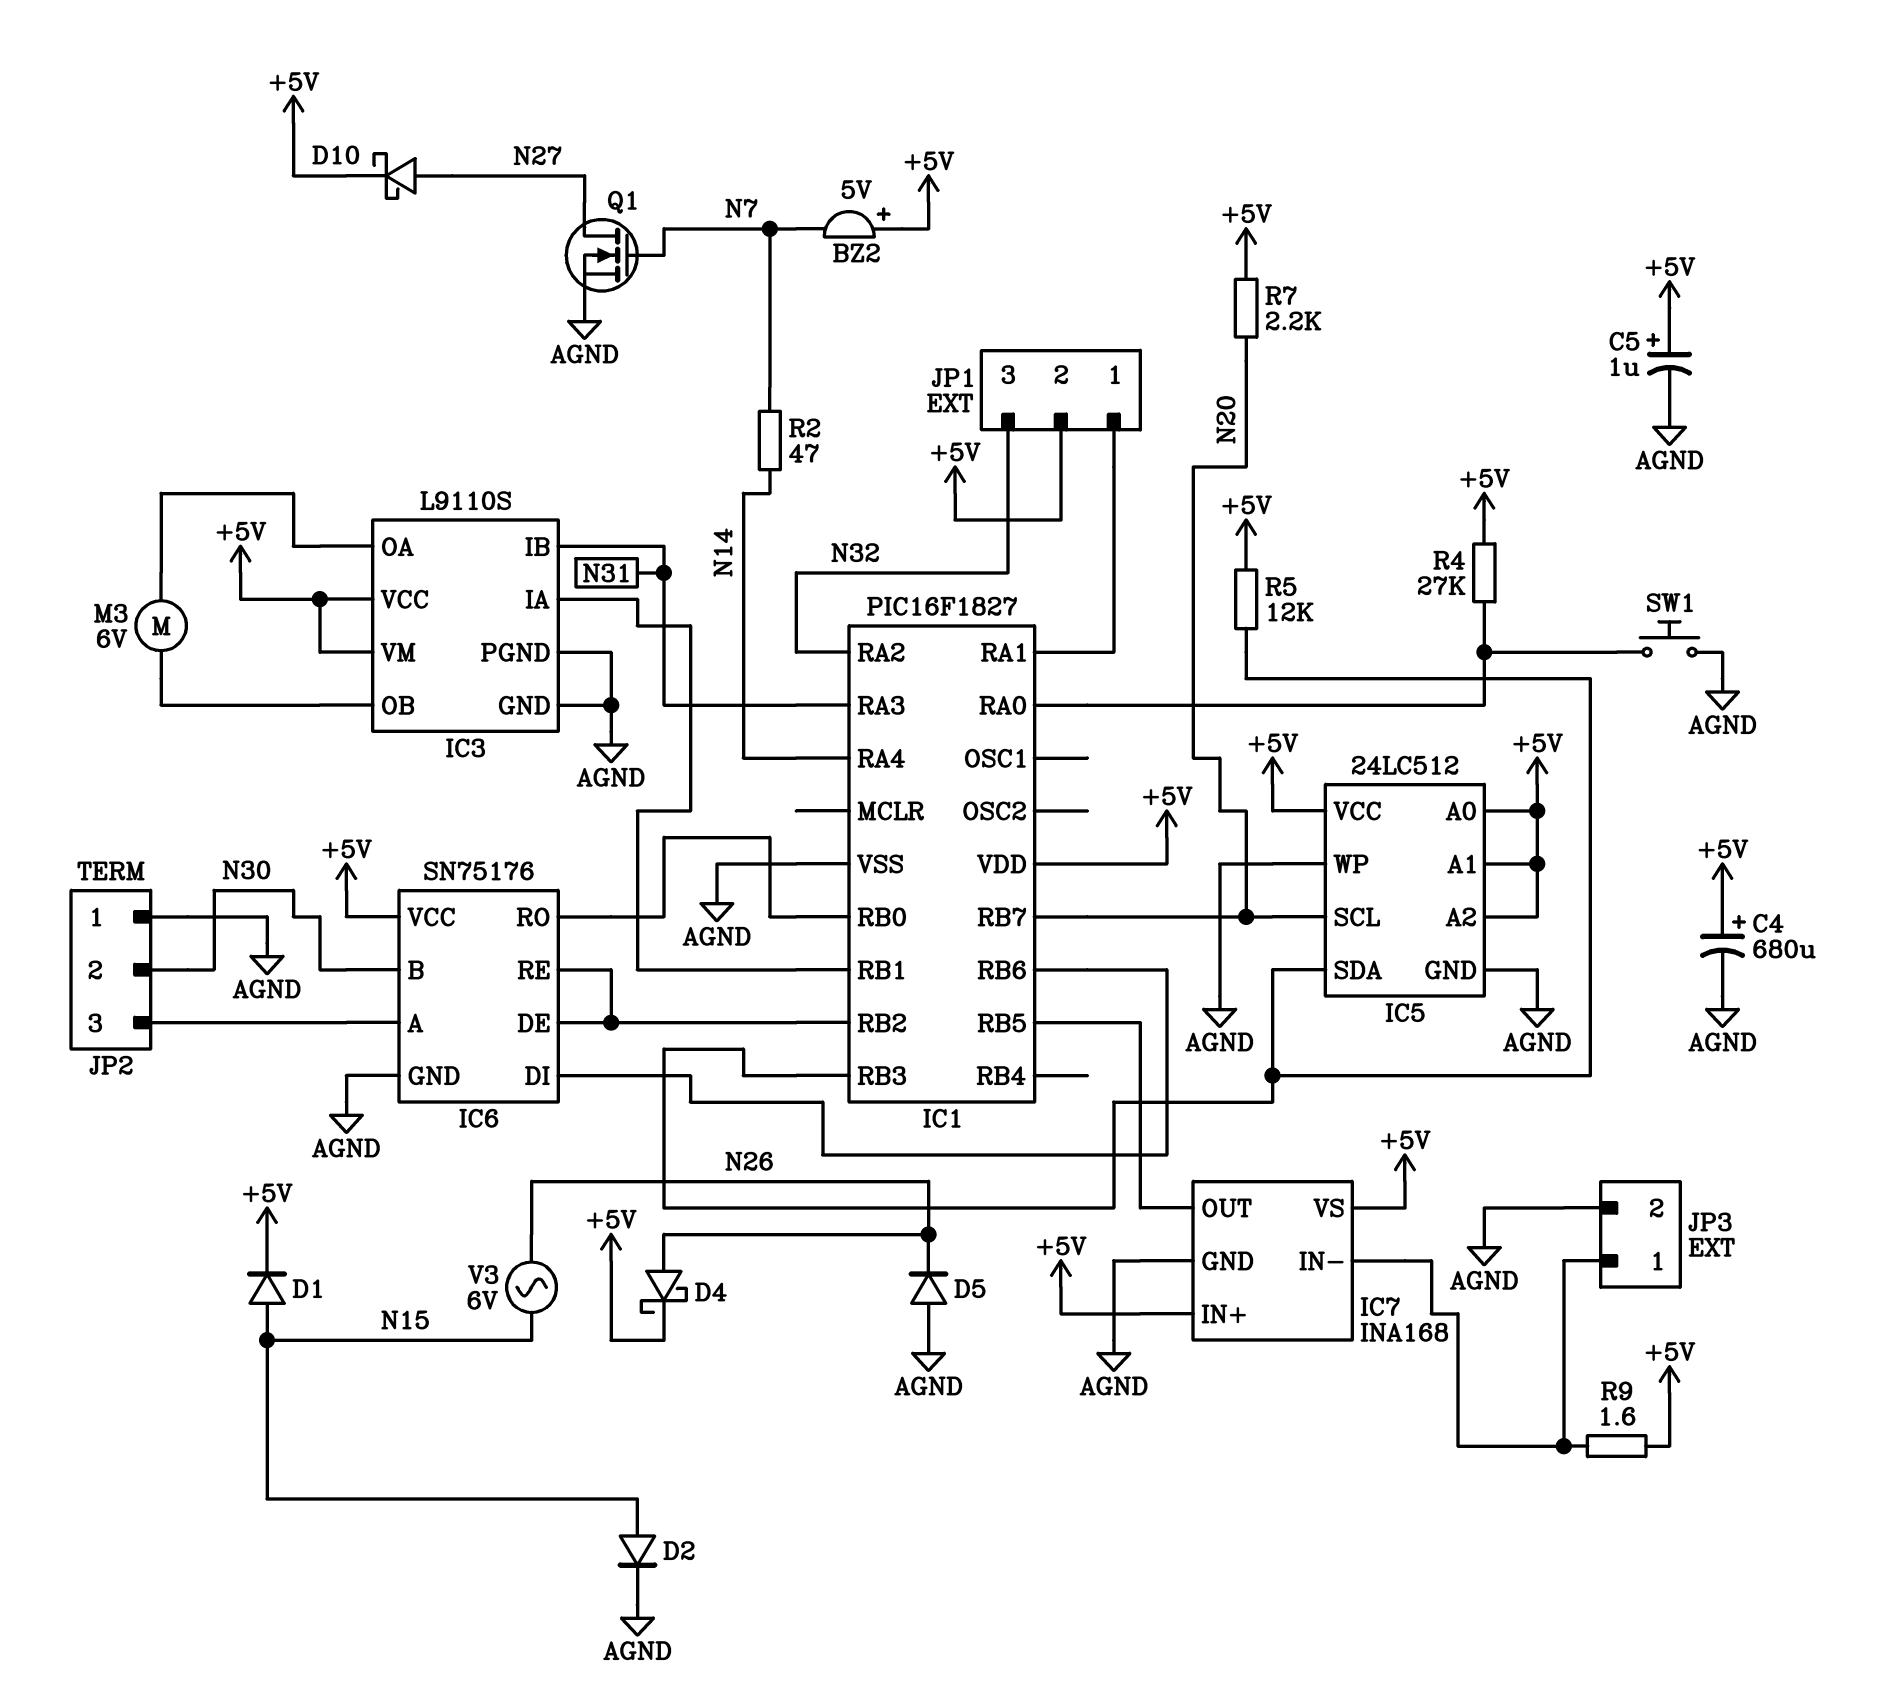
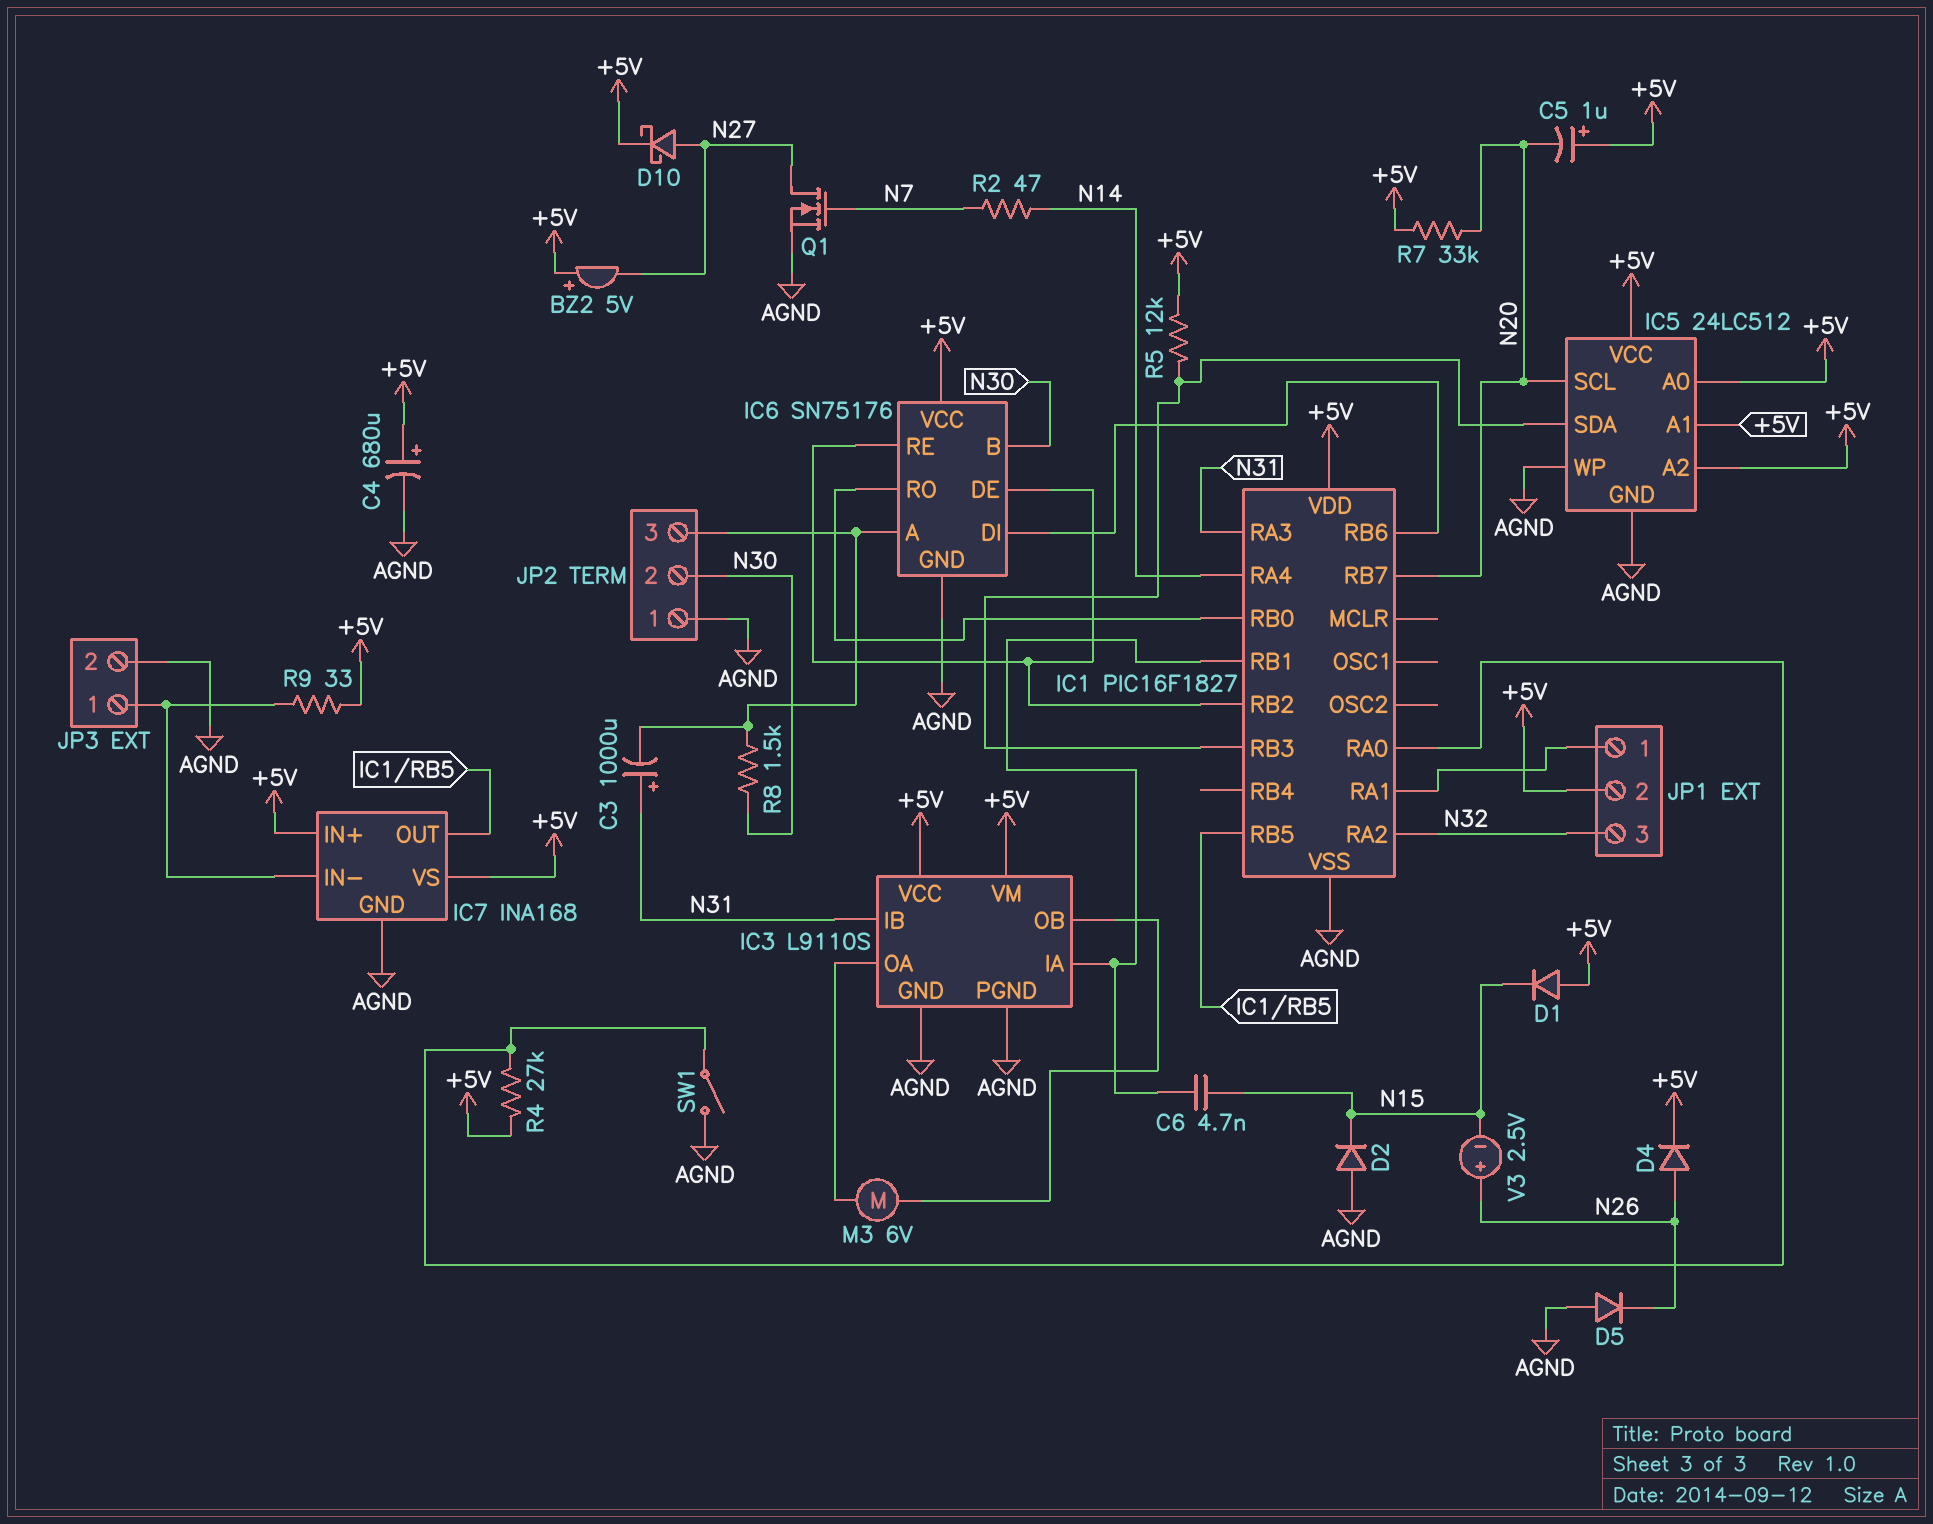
BZ2: buzzer 5V (plus +5V, minus N7) -> buzzer 5V (plus +5V, minus N27)
C3: none -> 1000uF (plus N31, minus IC6/A)
C5: 1uF (plus +5V, minus AGND) -> 1uF (plus +5V, minus N20)
C6: none -> 4.7nF (IC1/RB1, N15)
D1: diode (A N15, K +5V) -> diode (A +5V, K N15)
D2: diode (A N15, K AGND) -> diode (A AGND, K N15)
D4: schottky (A N26, K +5V) -> diode (A N26, K +5V)
R7: 2.2k (+5V, N20) -> 33k (+5V, N20)
R8: none -> 1.5k (IC6/A, N30)
R9: 1.6 (+5V, IC7/IN-) -> 33 (+5V, IC7/IN-)
SW1: button (AGND, IC1/RA0) -> switch (AGND, IC1/RA0)
V3: AC 6V (N15, N26) -> 2.5V (plus N26, minus N15)

